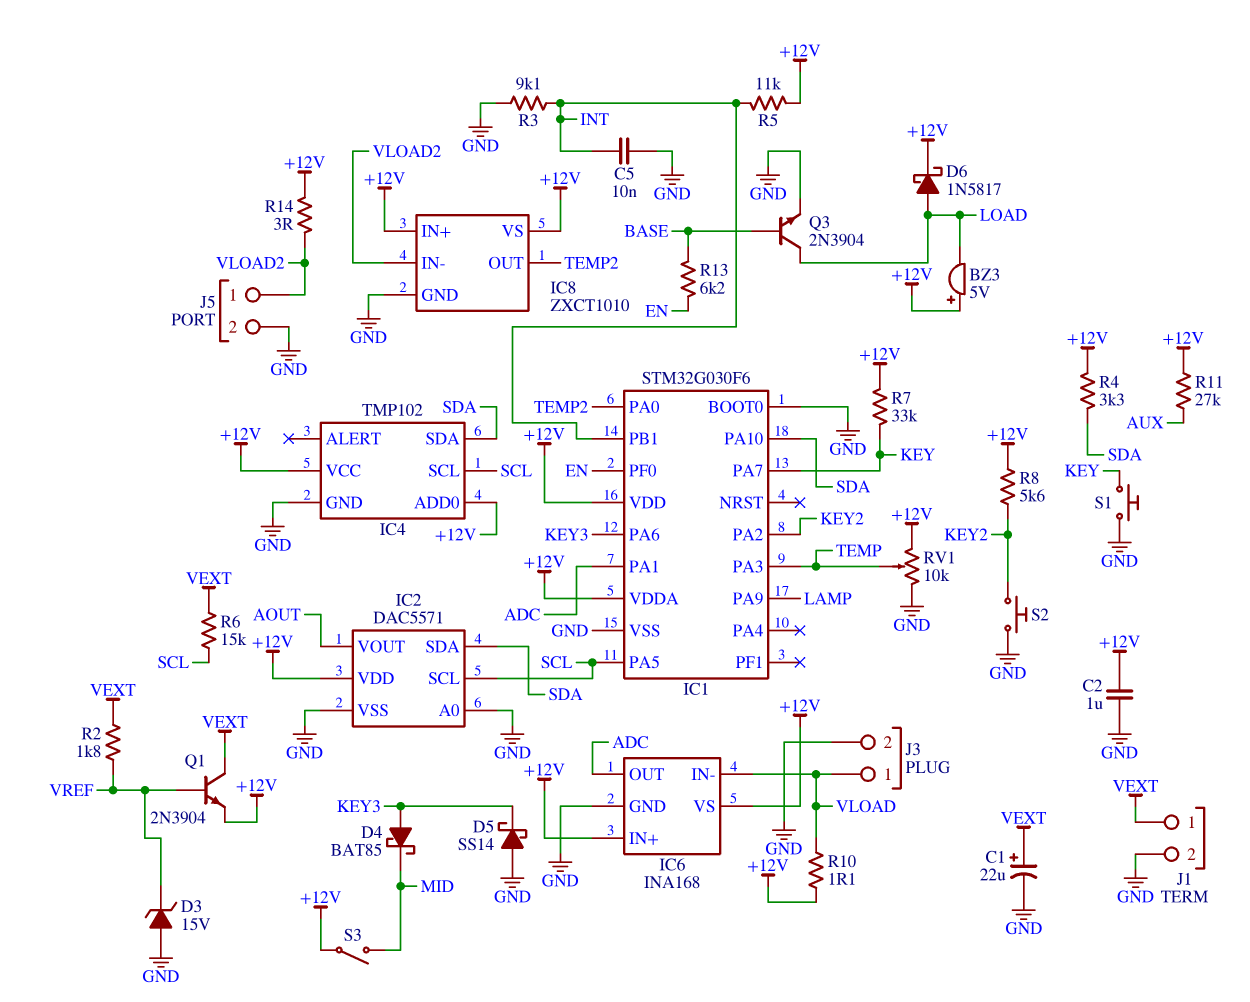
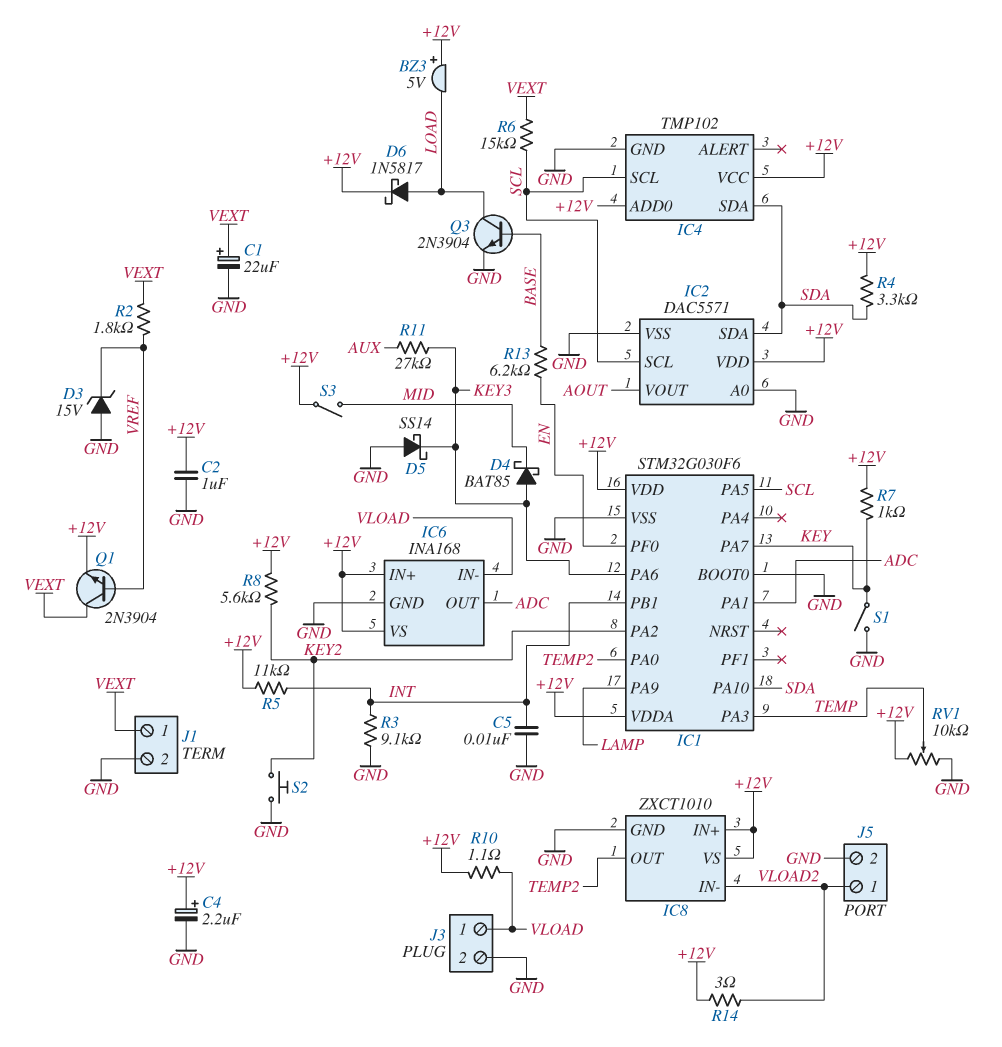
C4: none -> 2.2uF (plus +12V, minus GND)
R7: 33k (+12V, KEY) -> 1k (+12V, KEY)
R11: 27k (+12V, AUX) -> 27k (AUX, KEY3)
S1: button (GND, KEY) -> switch (GND, KEY)

